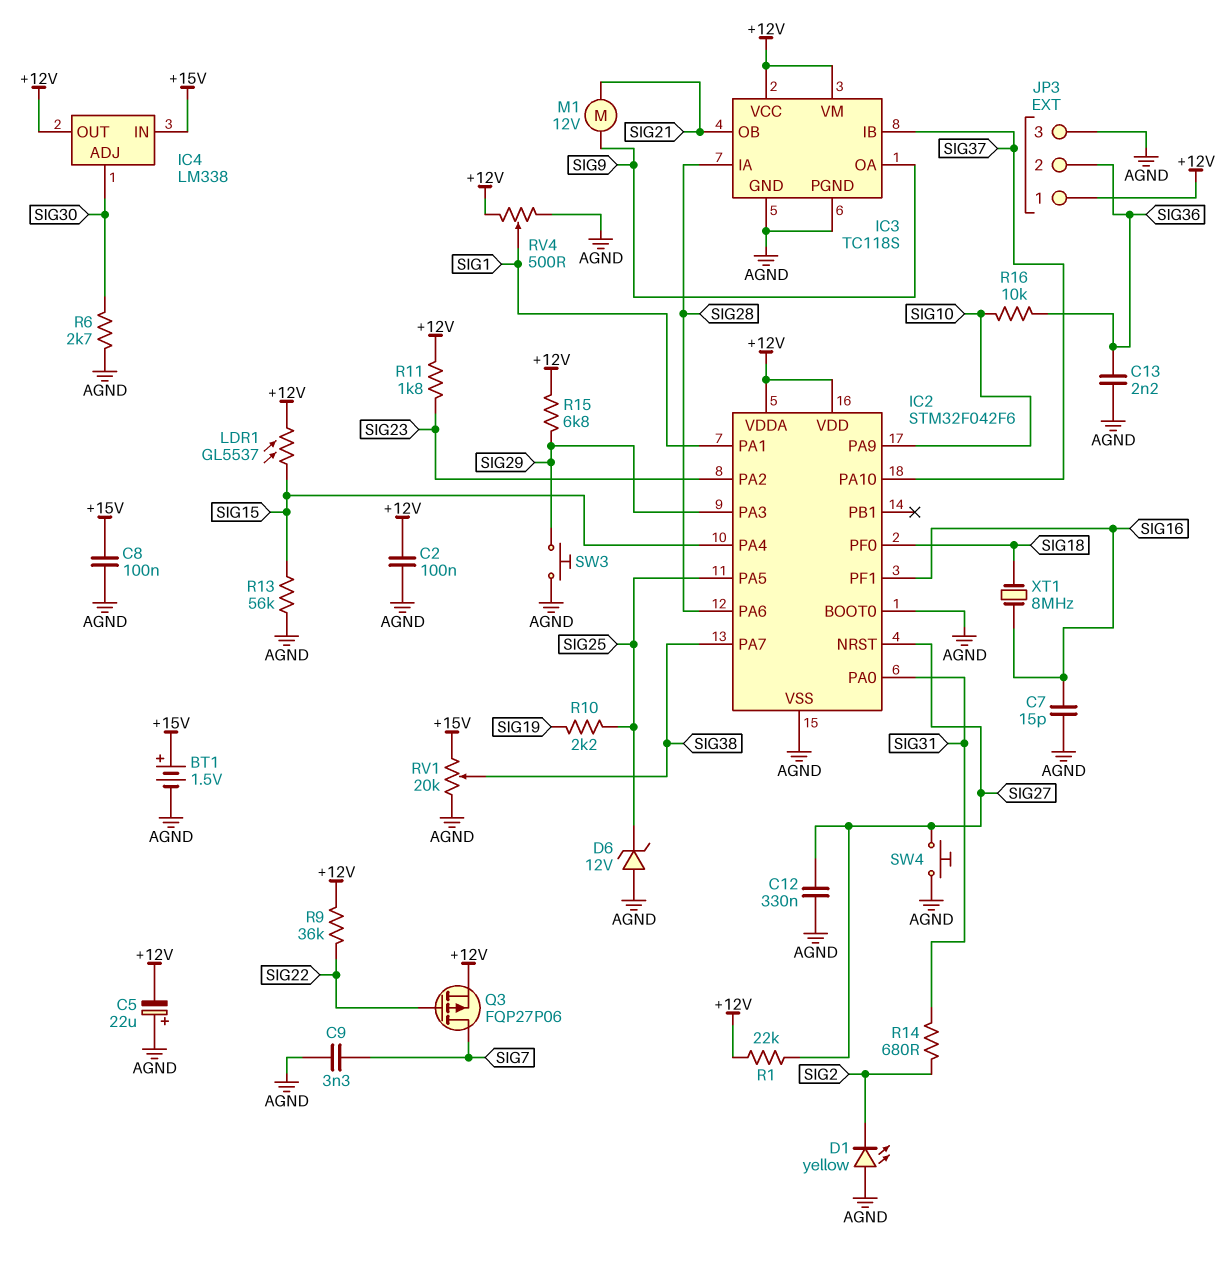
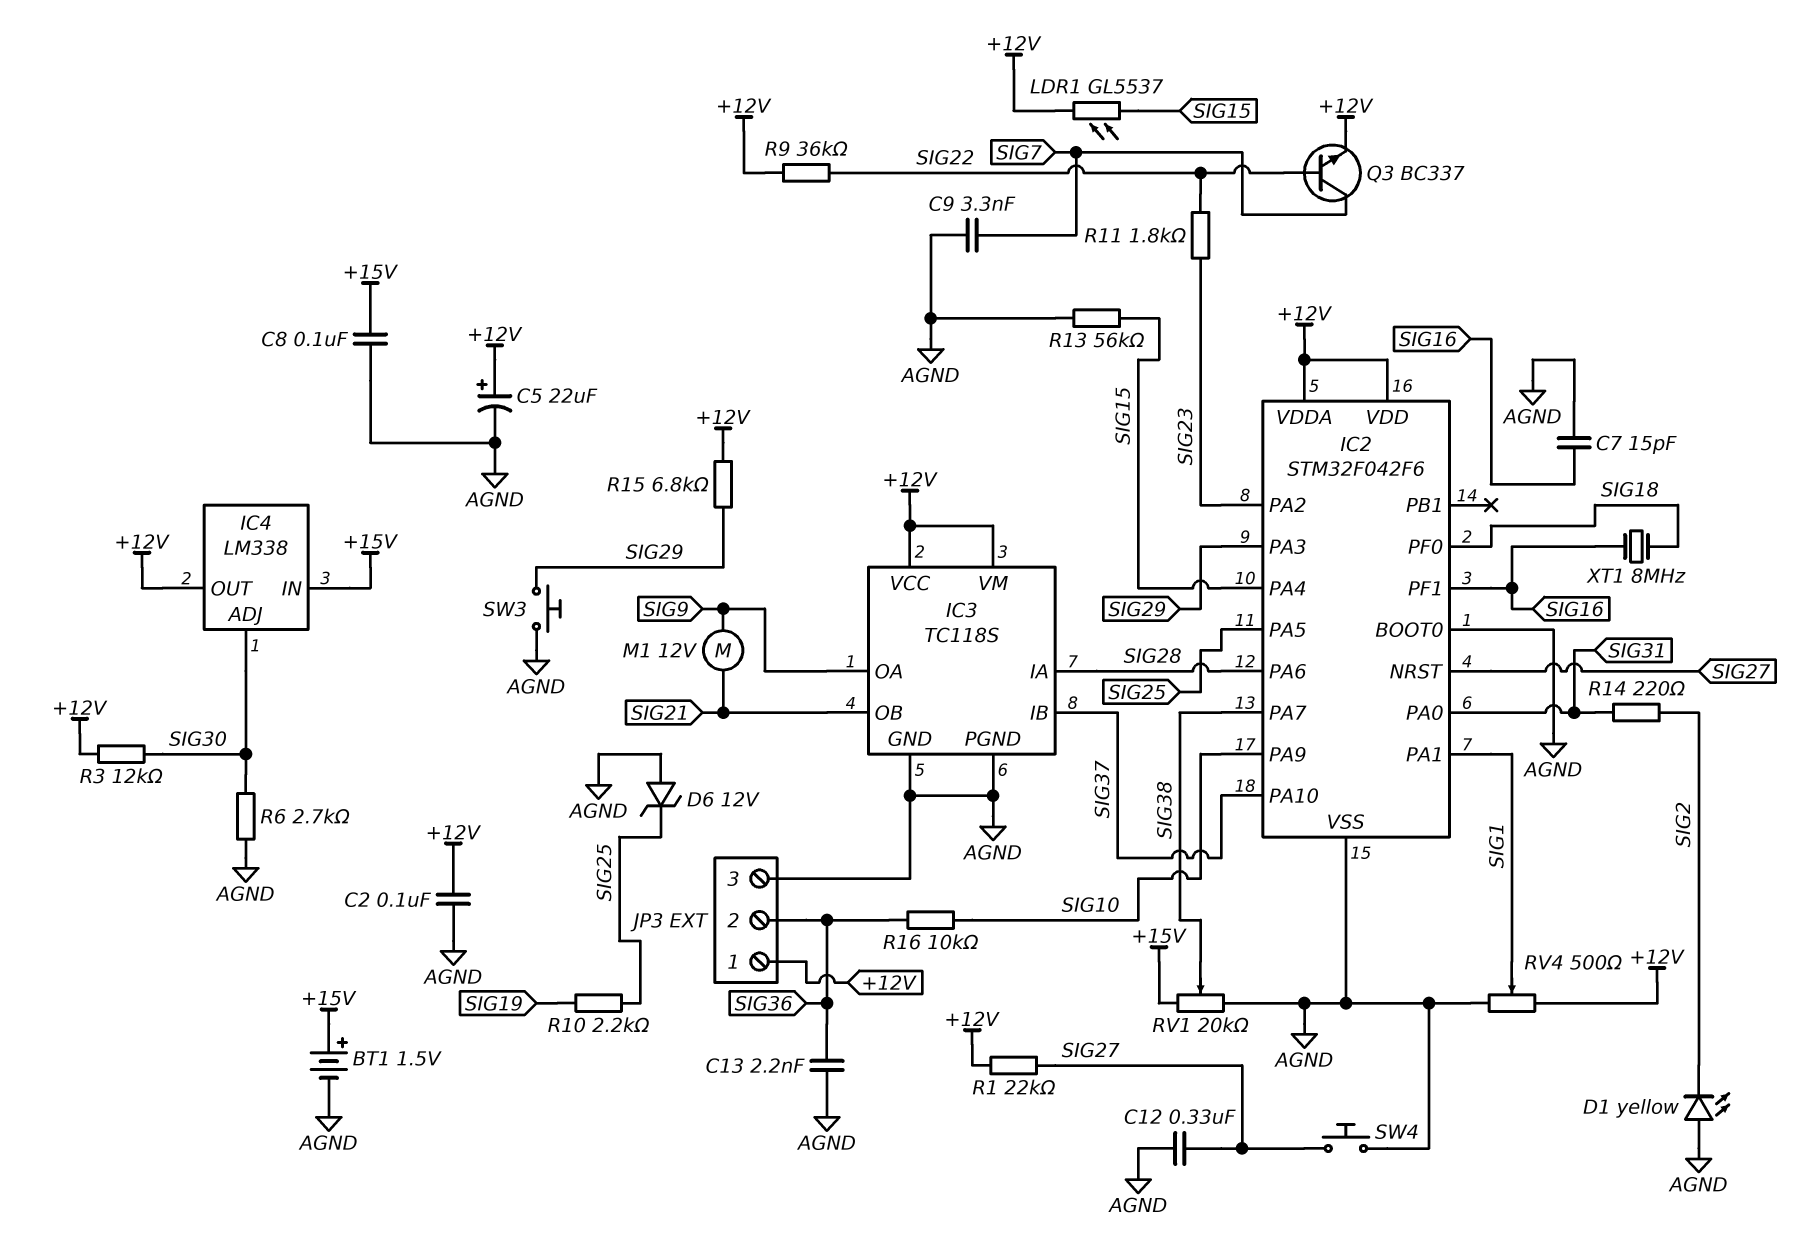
C5: 22uF (plus AGND, minus +12V) -> 22uF (plus +12V, minus AGND)
Q3: PMOS FQP27P06 (G SIG22, D SIG7, S +12V) -> NPN BC337 (B SIG22, C SIG7, E +12V)
R3: none -> 12k (+12V, SIG30)
R11: 1.8k (+12V, SIG23) -> 1.8k (SIG22, SIG23)
R14: 680 (SIG2, SIG31) -> 220 (SIG2, SIG31)

